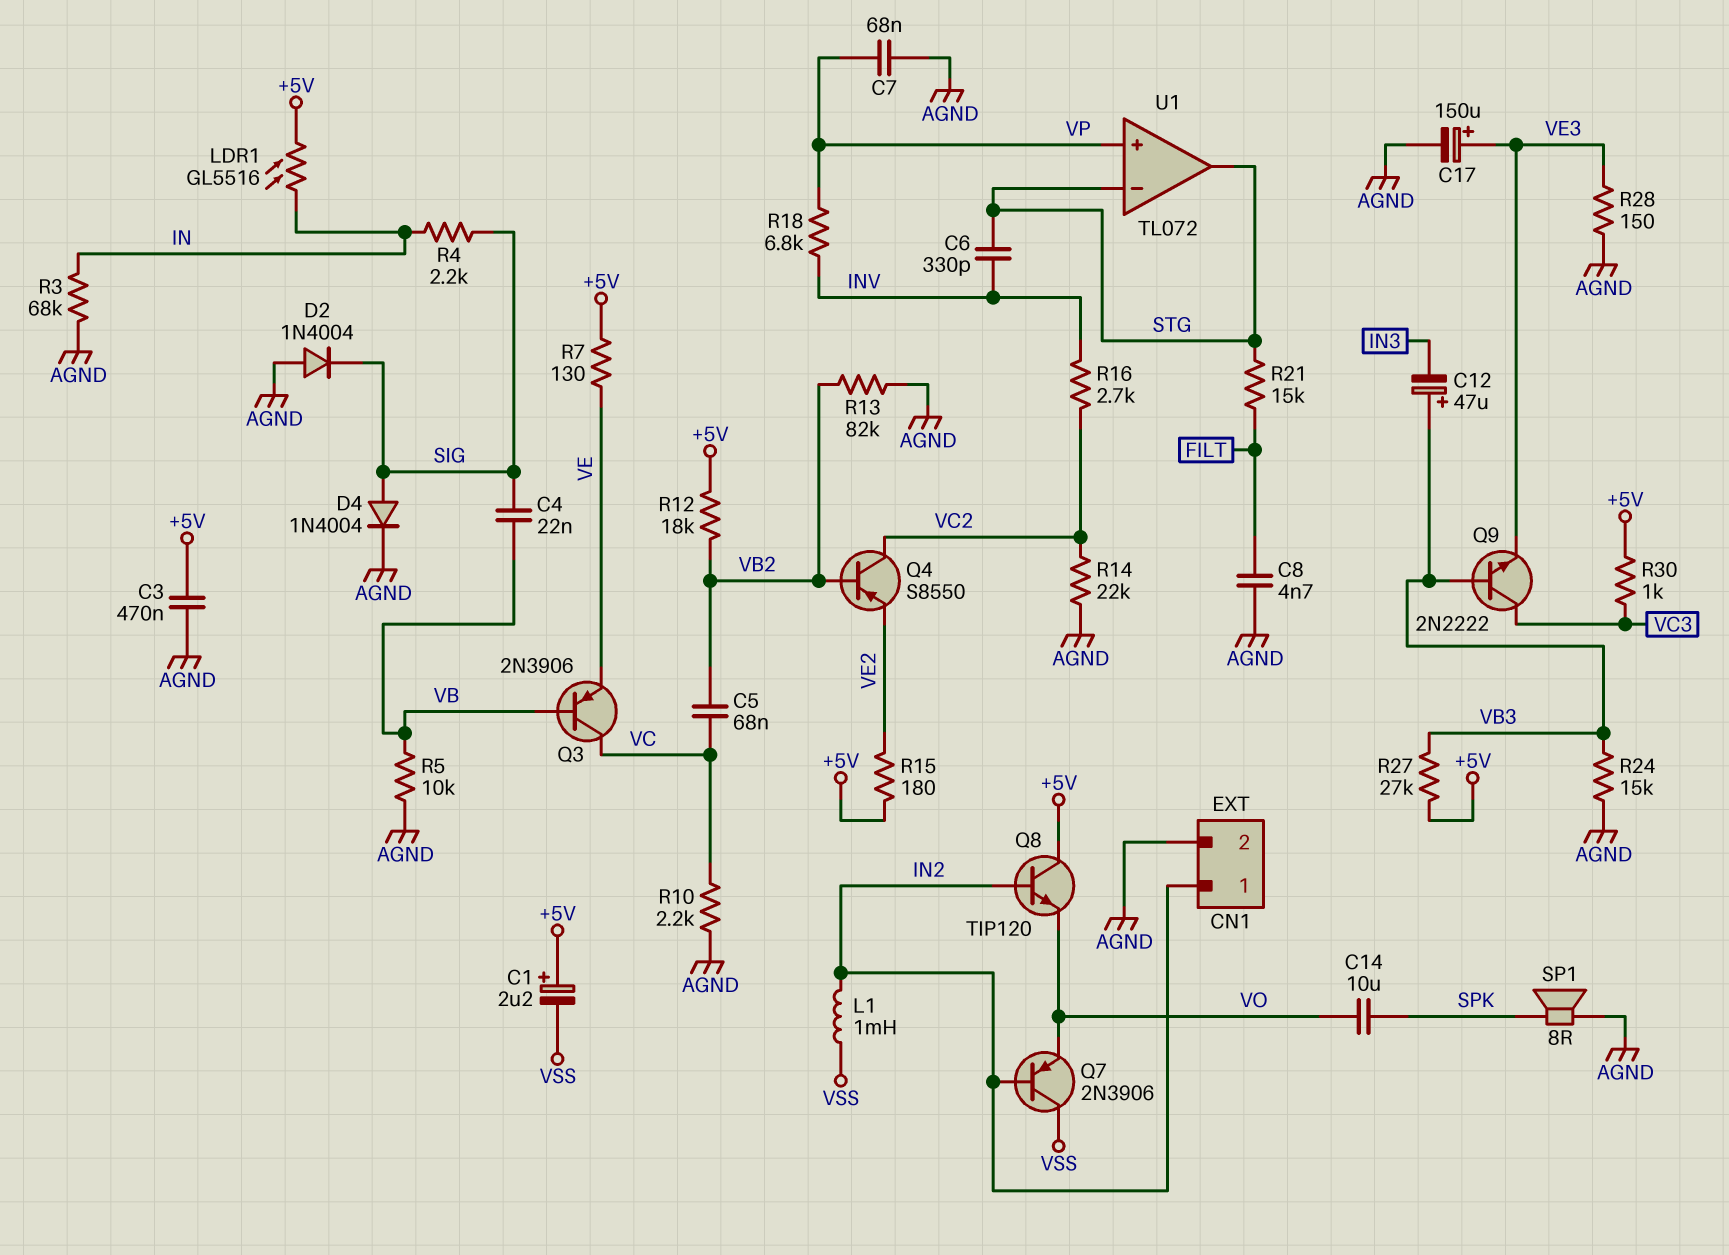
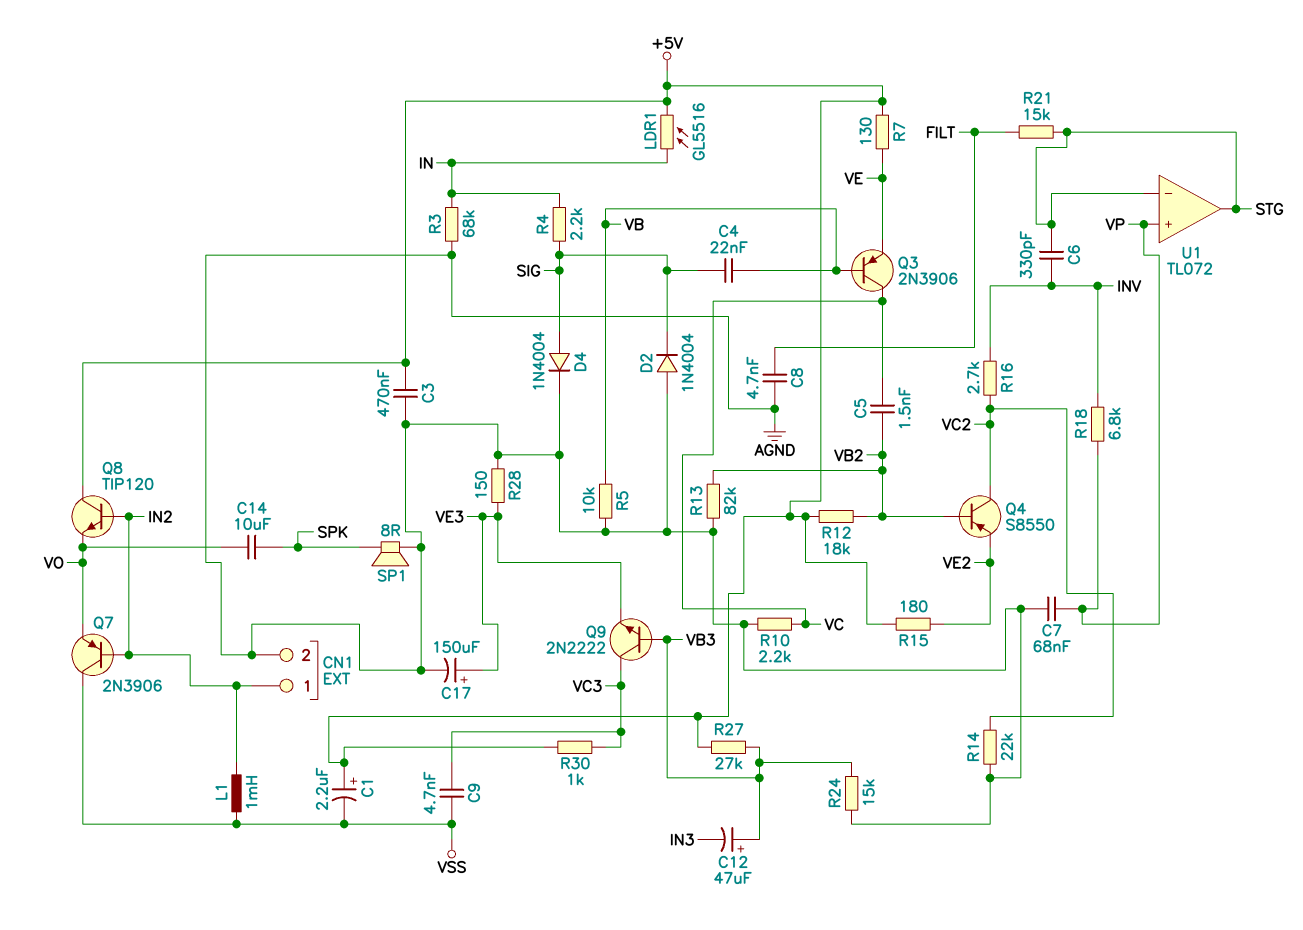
C5: 68nF (VB2, VC) -> 1.5nF (VB2, VC)
C9: none -> 4.7nF (VC3, VSS)

